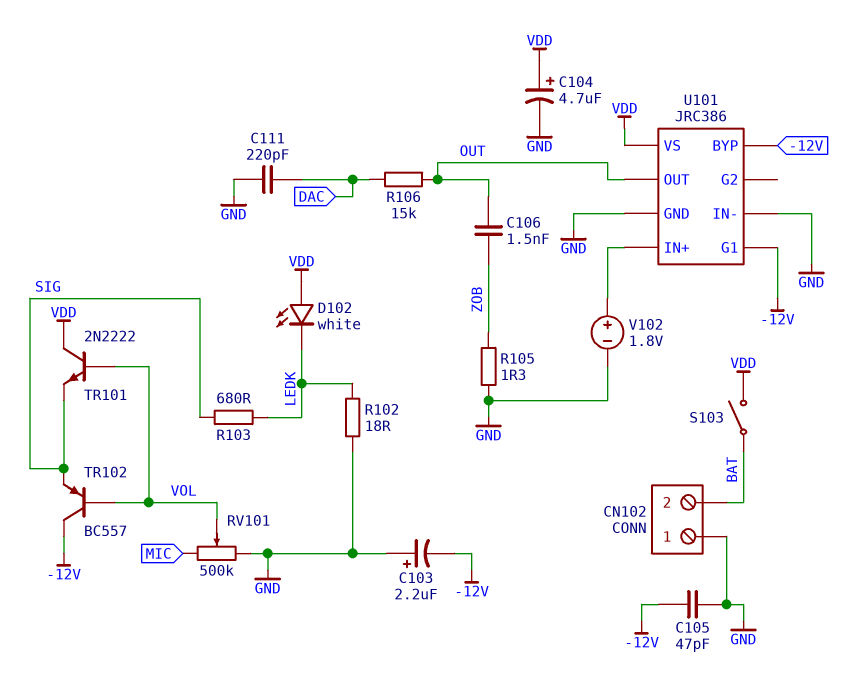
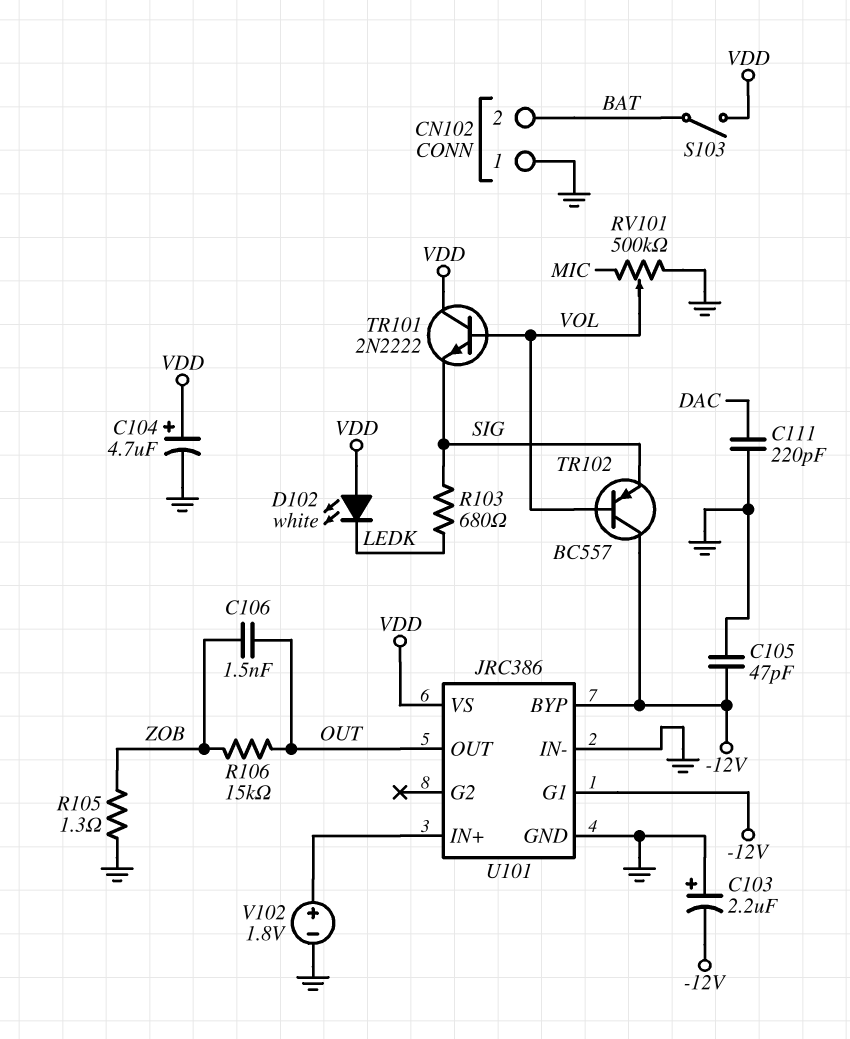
R102: 18 (GND, LEDK) -> none
R106: 15k (DAC, OUT) -> 15k (OUT, ZOB)

